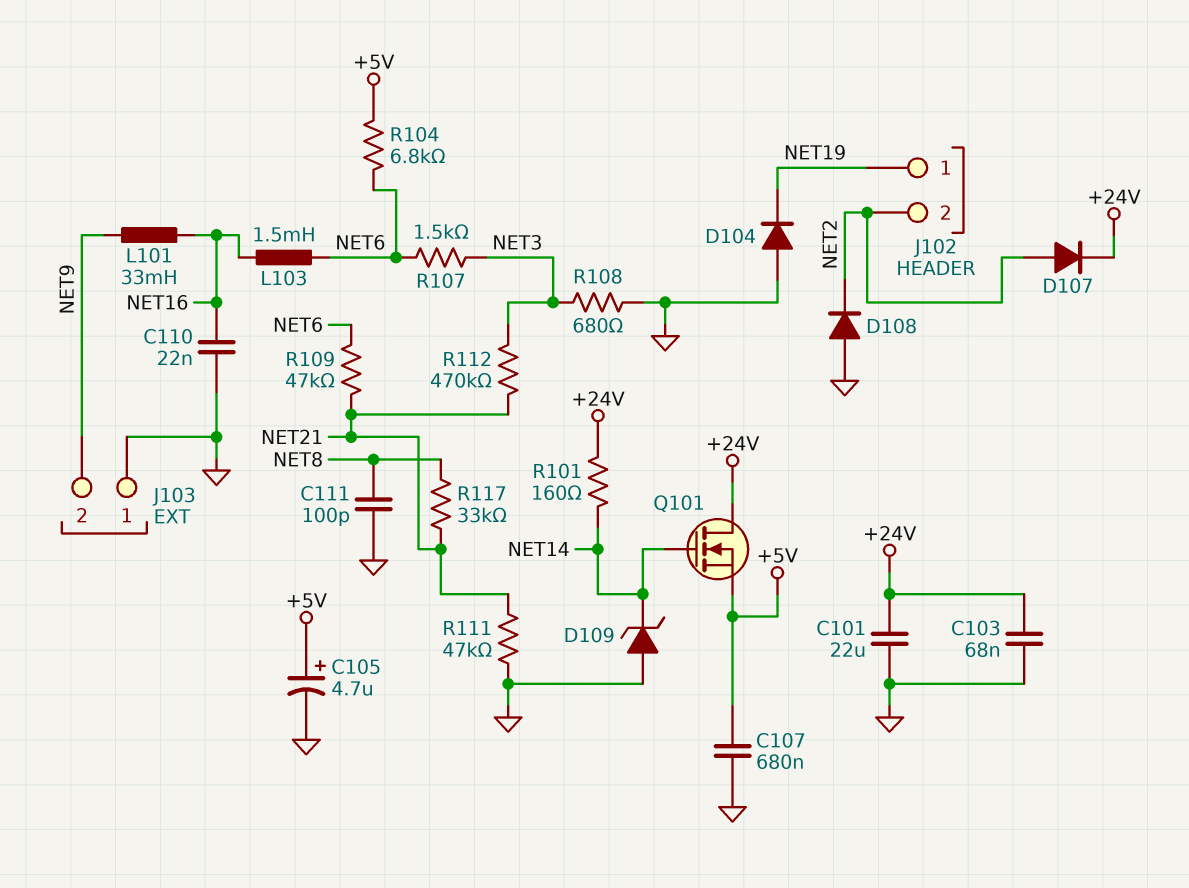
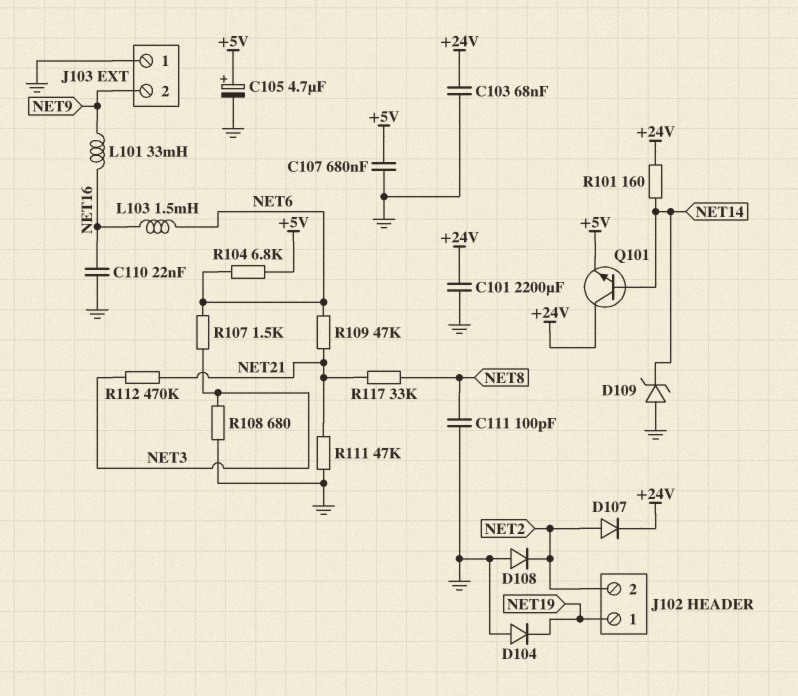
C101: 22uF (+24V, GND) -> 2200uF (+24V, GND)
Q101: NMOS (G NET14, D +24V, S +5V) -> NPN (B NET14, C +24V, E +5V)

